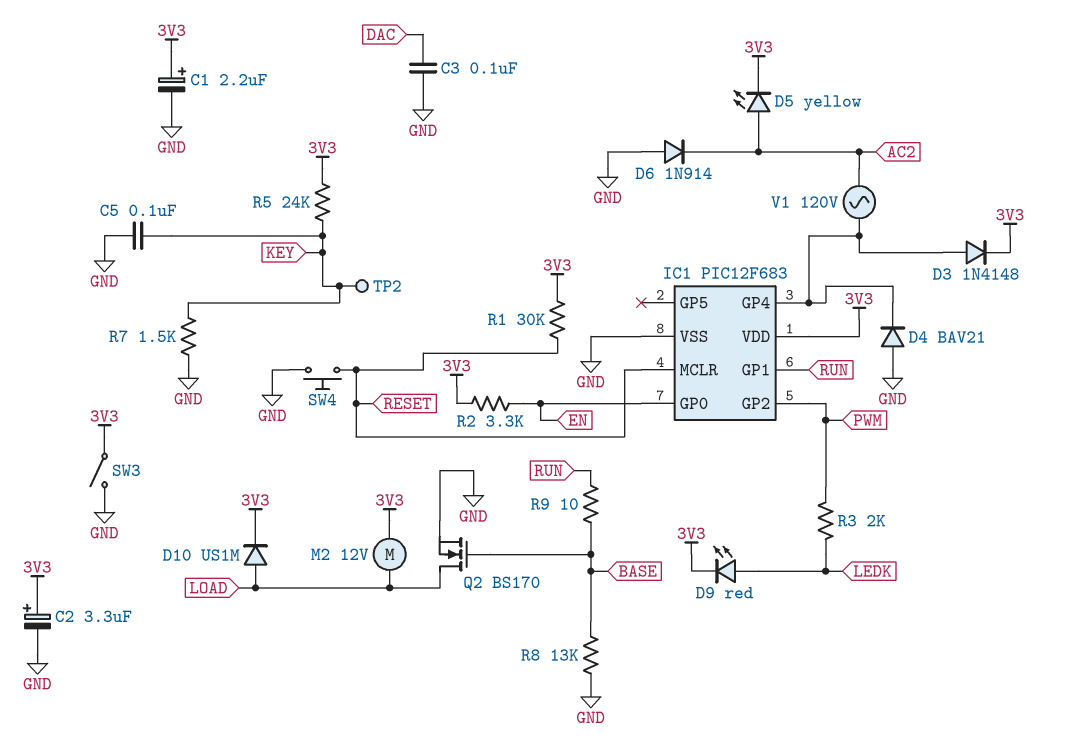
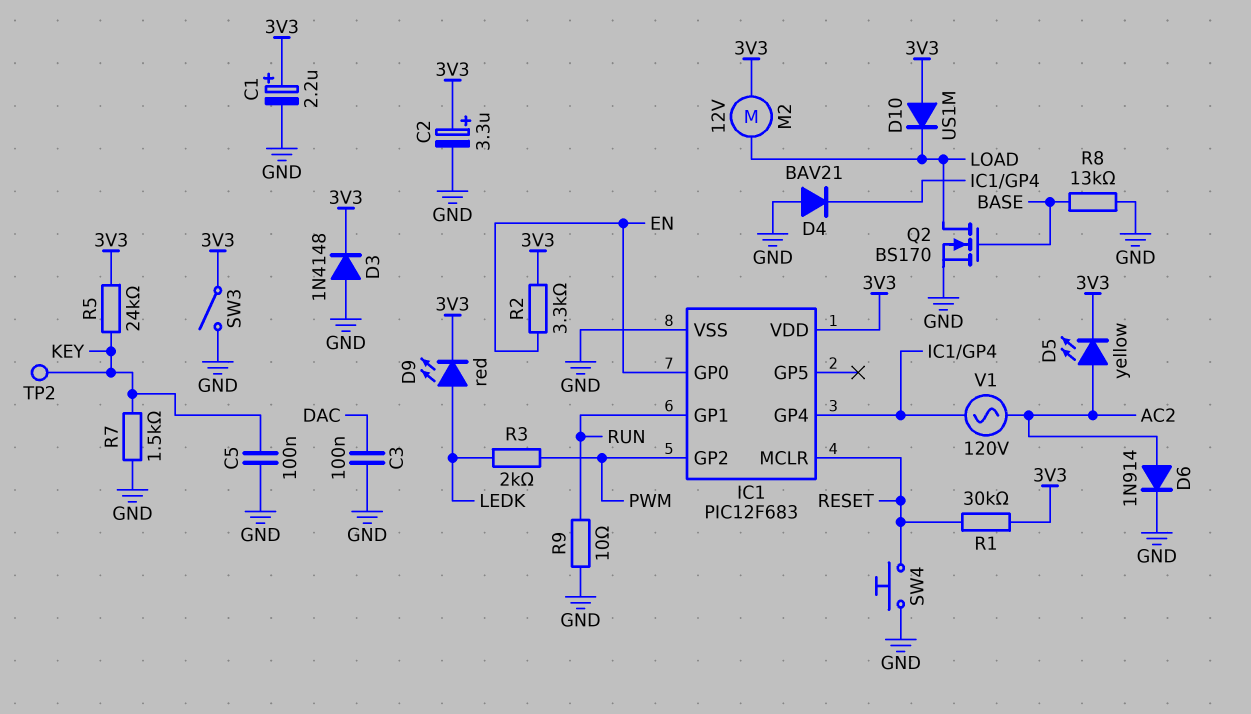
D3: diode 1N4148 (A IC1/GP4, K 3V3) -> diode 1N4148 (A GND, K 3V3)
D6: diode 1N914 (A GND, K AC2) -> diode 1N914 (A AC2, K GND)
D10: diode US1M (A LOAD, K 3V3) -> diode US1M (A 3V3, K LOAD)
R9: 10 (BASE, RUN) -> 10 (GND, RUN)

